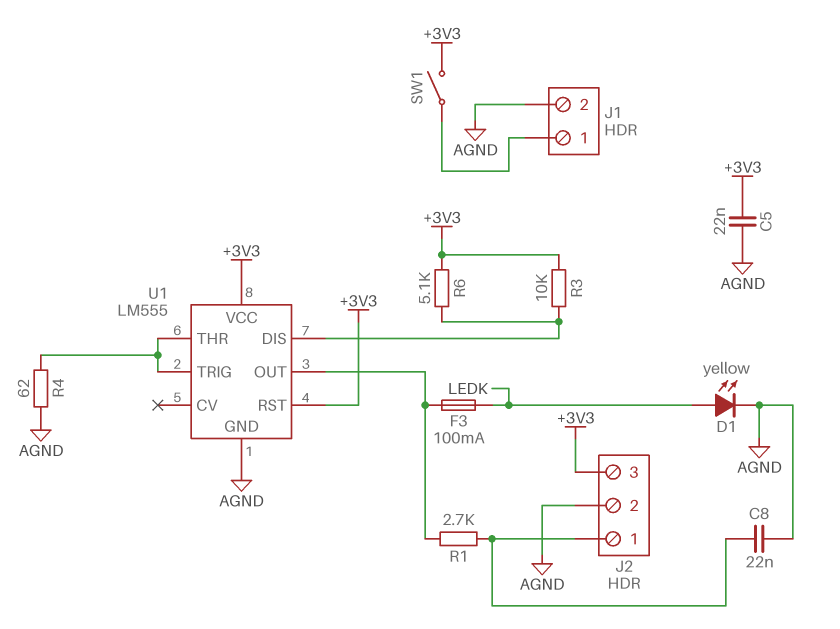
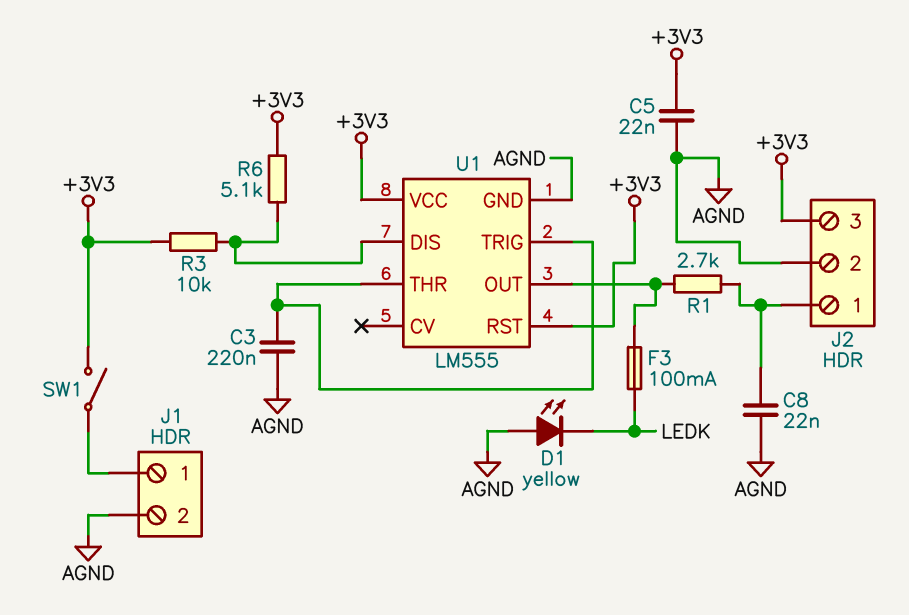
C3: none -> 220nF (AGND, U1/THR)
D1: LED yellow (A LEDK, K AGND) -> LED yellow (A AGND, K LEDK)
R4: 62 (AGND, U1/THR) -> none

